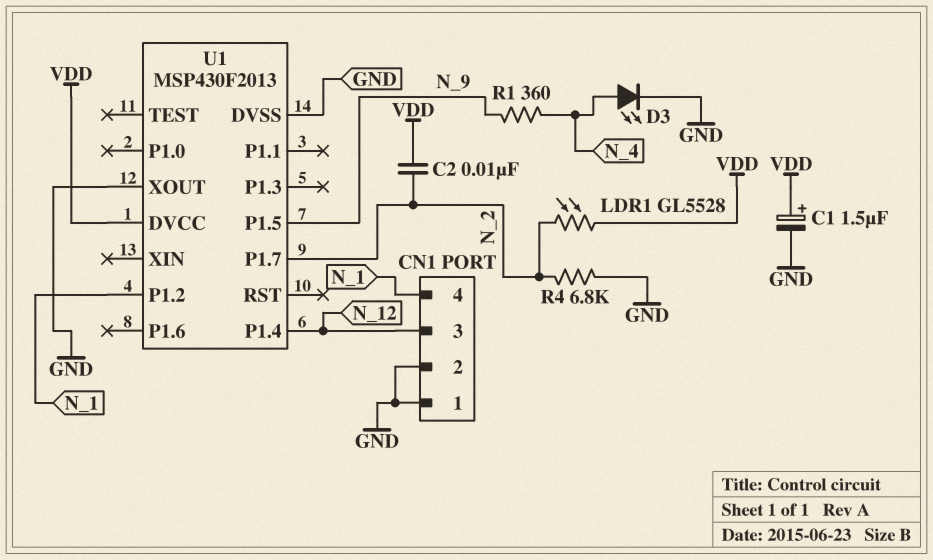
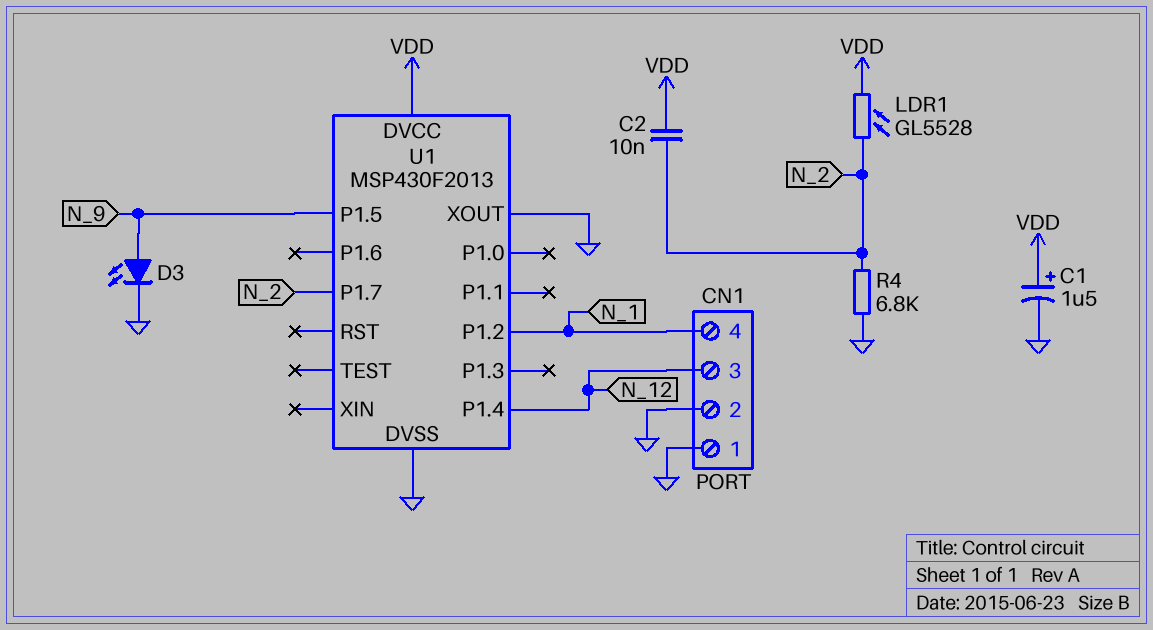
D3: LED (A N_4, K GND) -> LED (A N_9, K GND)
R1: 360 (N_4, N_9) -> none

